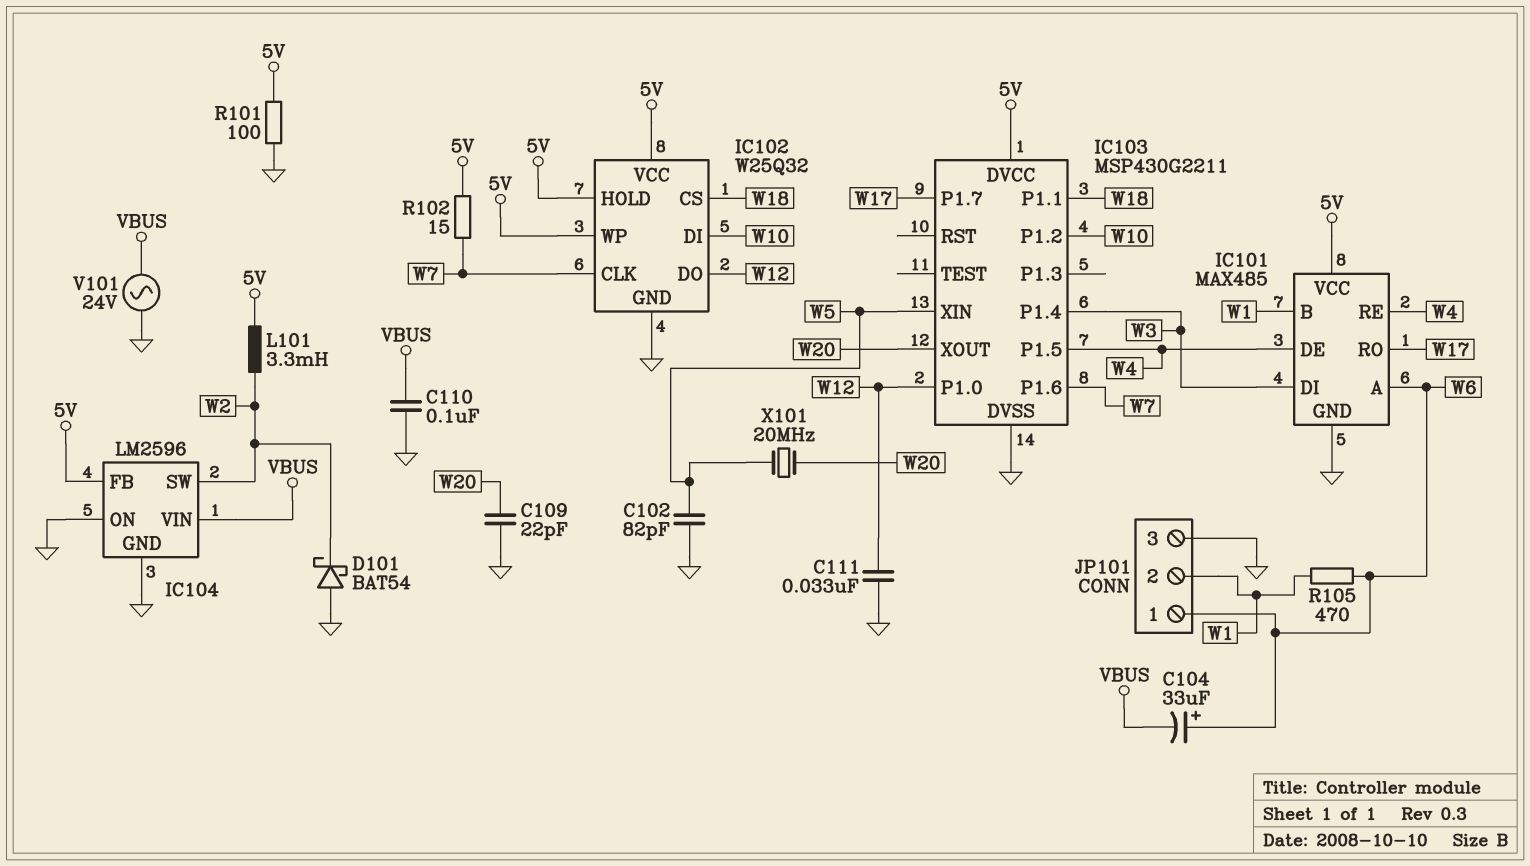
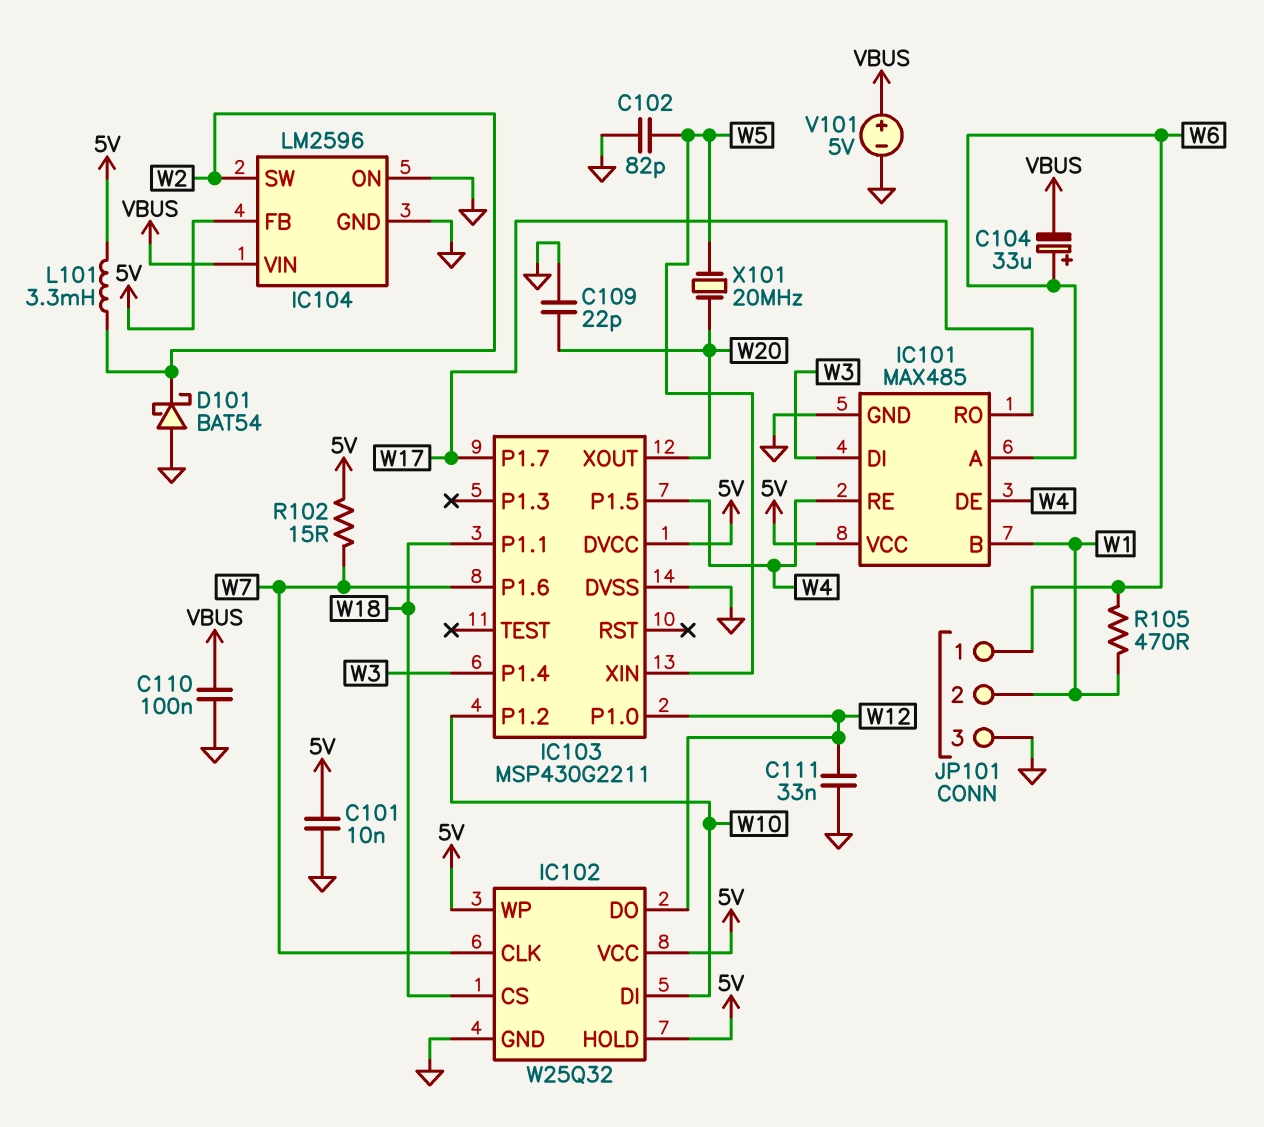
C101: none -> 10nF (5V, GND)
R101: 100 (5V, GND) -> none
V101: AC 24V (GND, VBUS) -> 5V (plus VBUS, minus GND)

